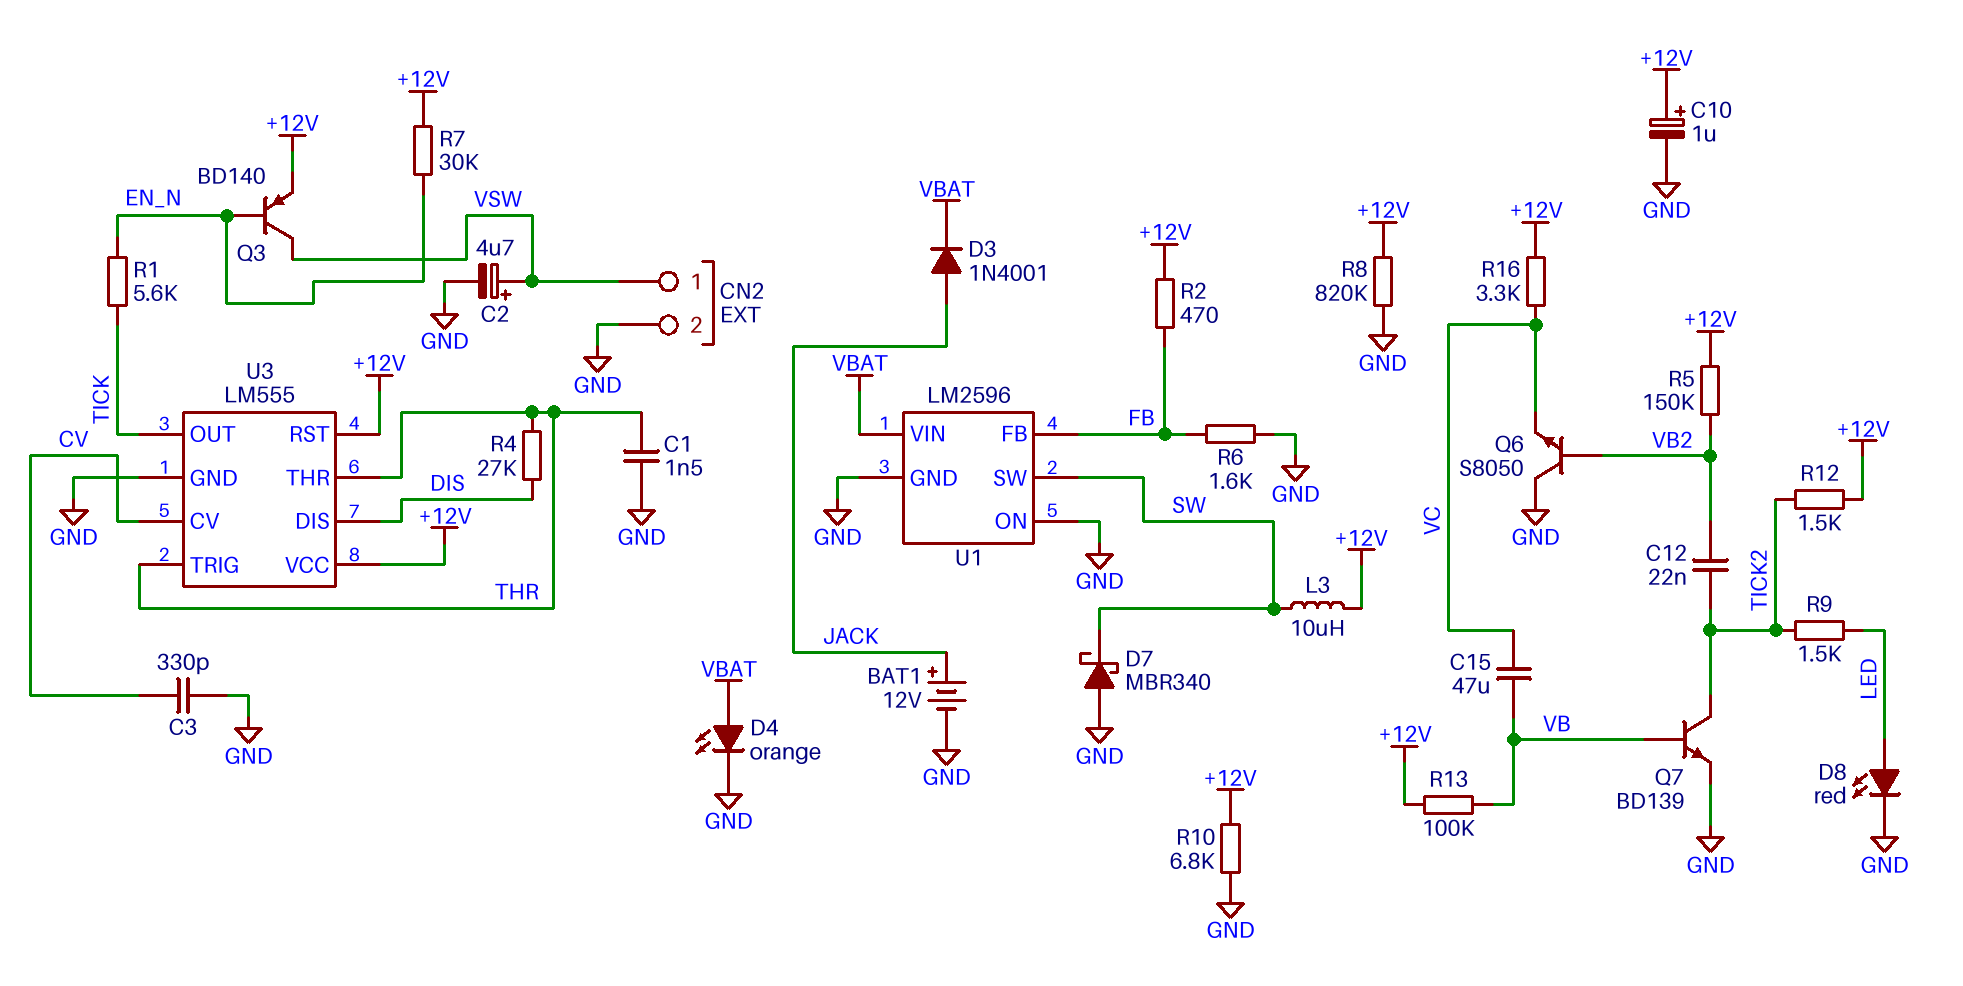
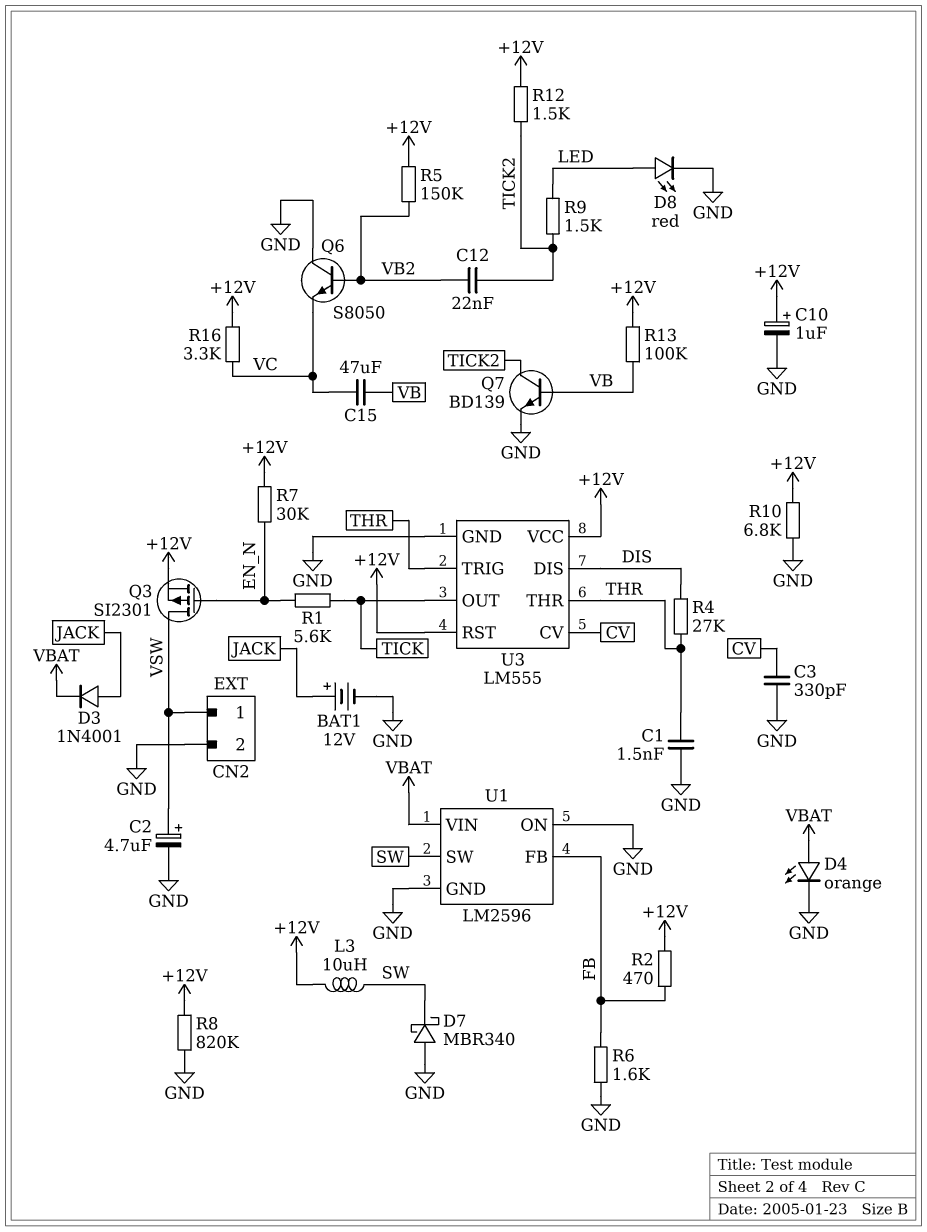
Q3: PNP BD140 (B EN_N, C VSW, E +12V) -> PMOS SI2301 (G EN_N, D VSW, S +12V)

